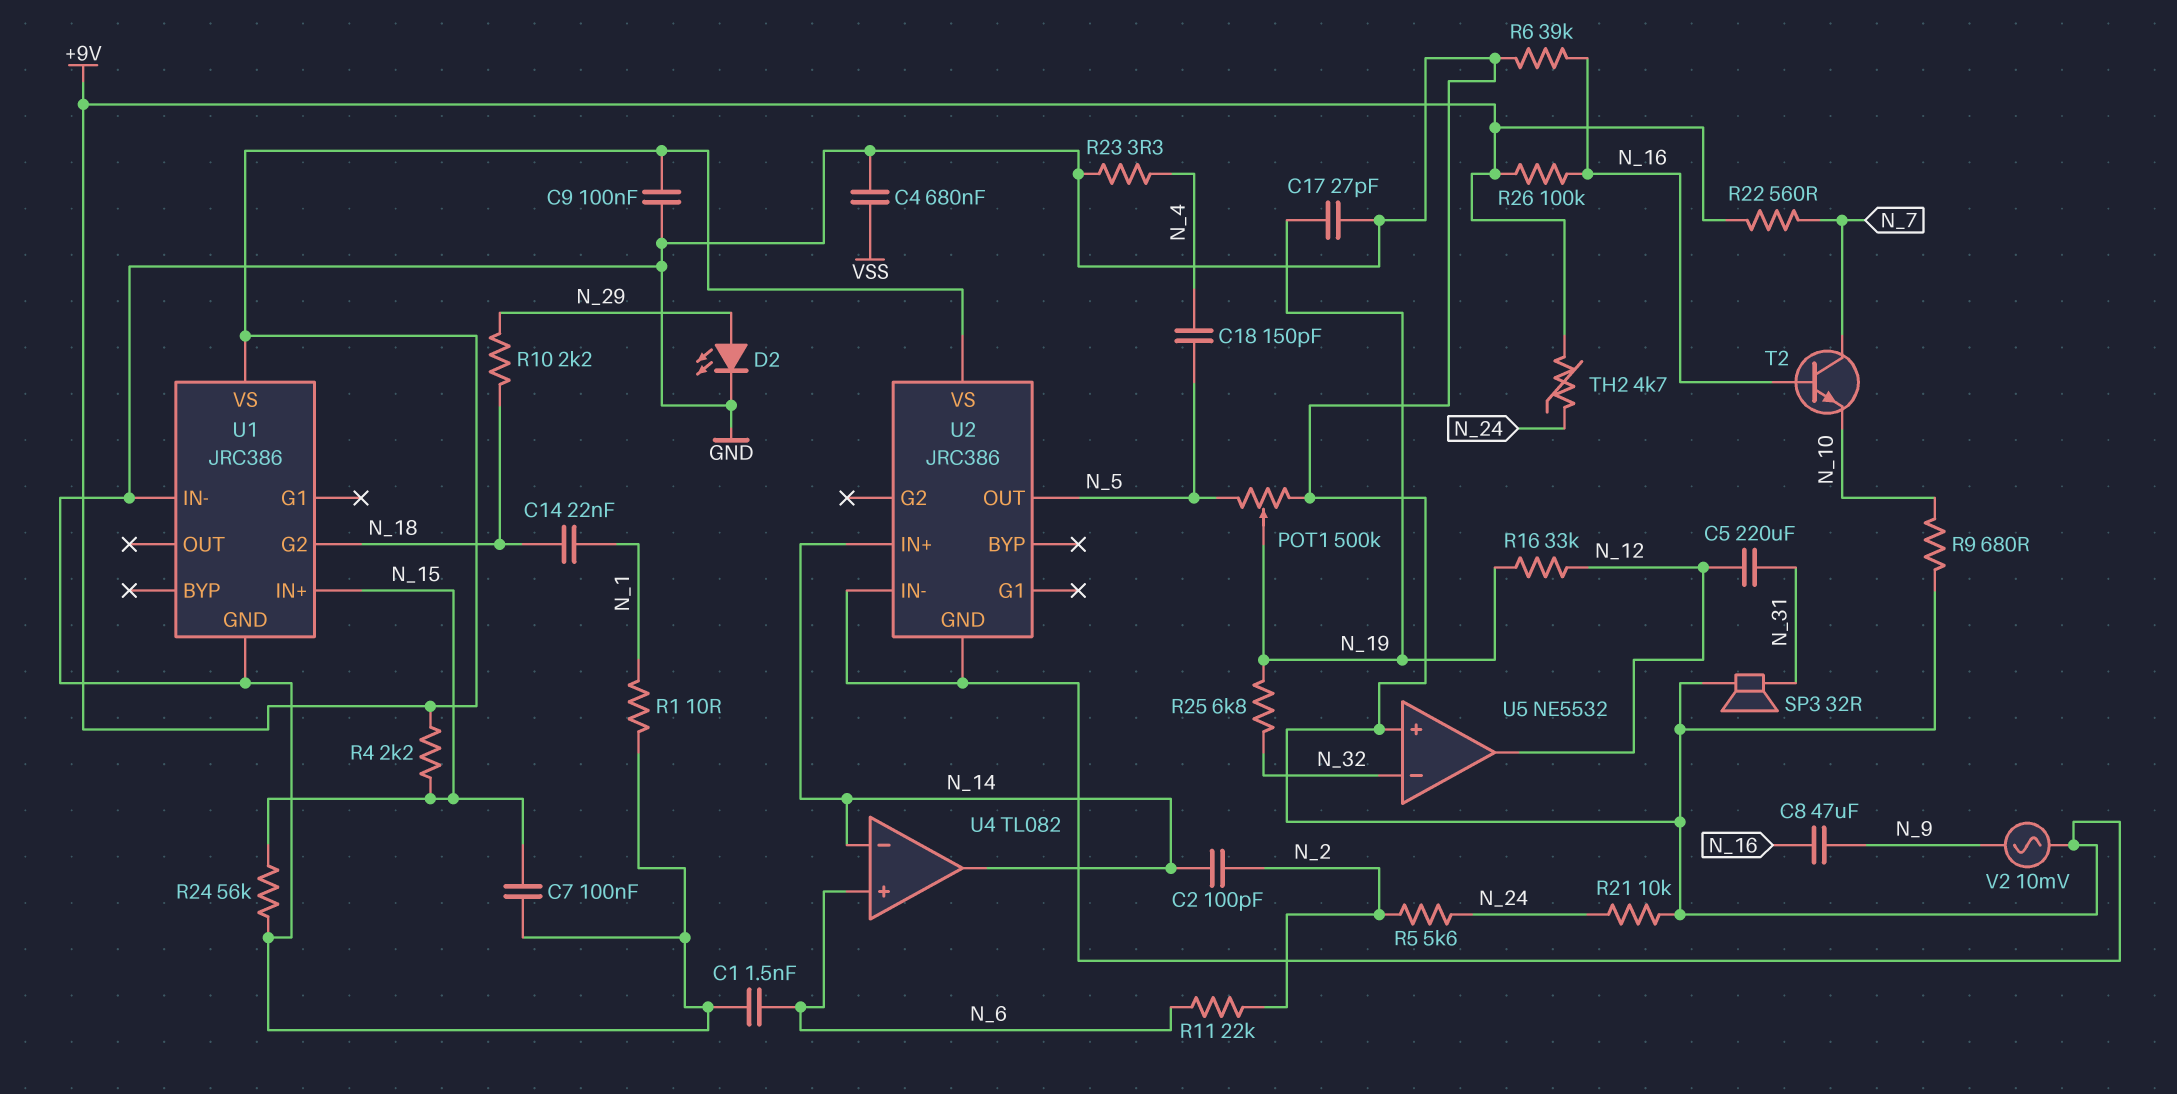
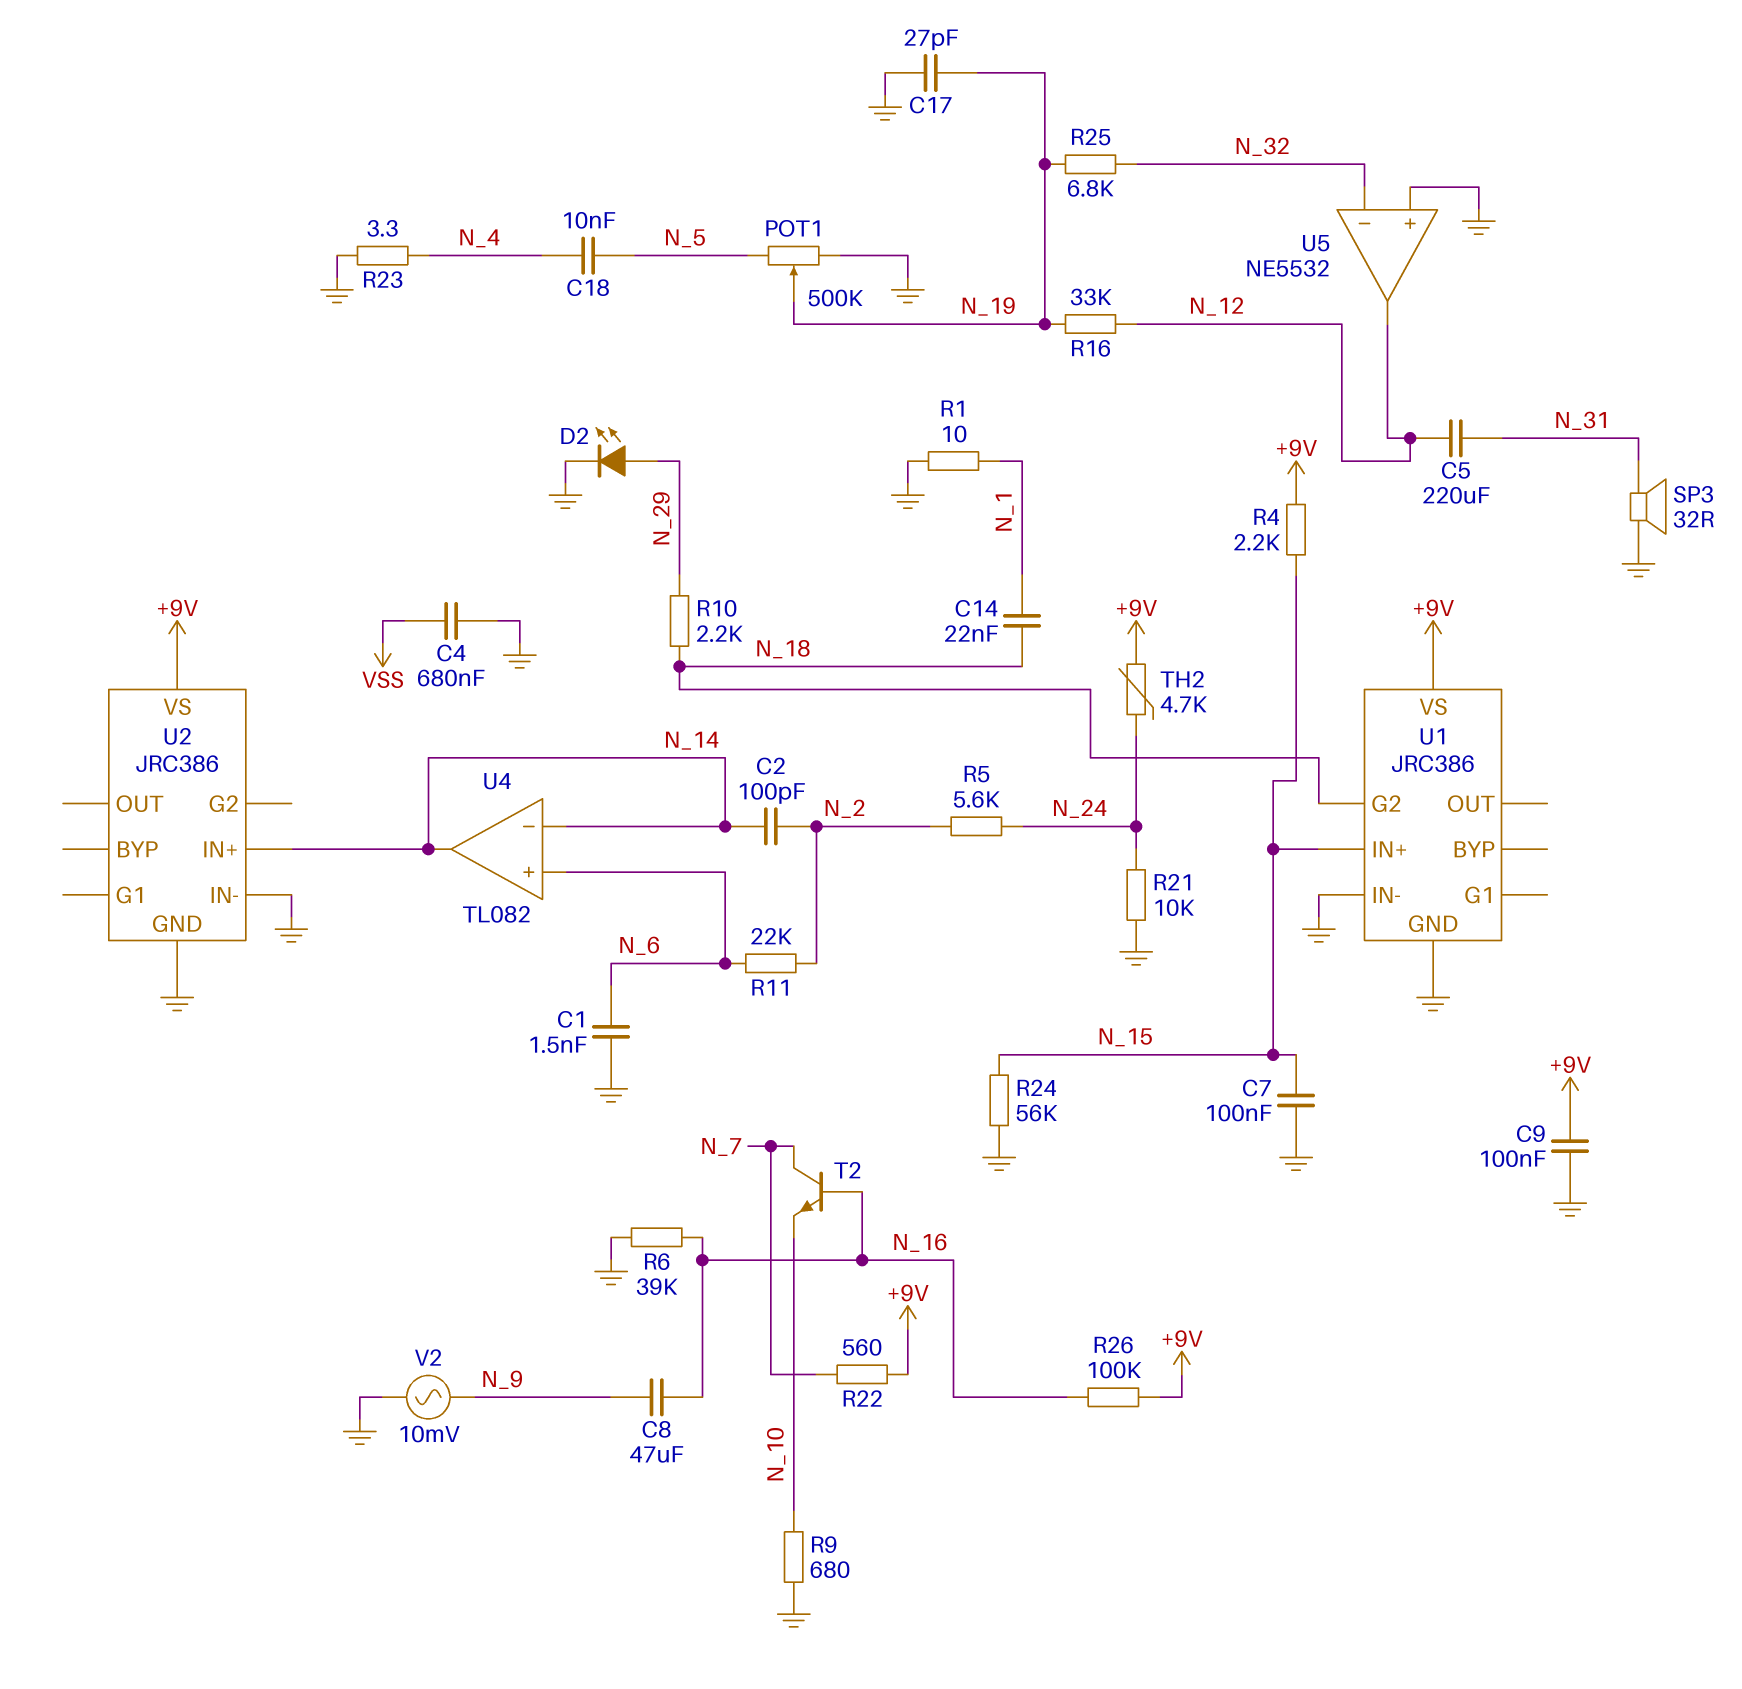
C18: 150pF (N_4, N_5) -> 10nF (N_4, N_5)
U2 pin OUT: N_5 -> none

